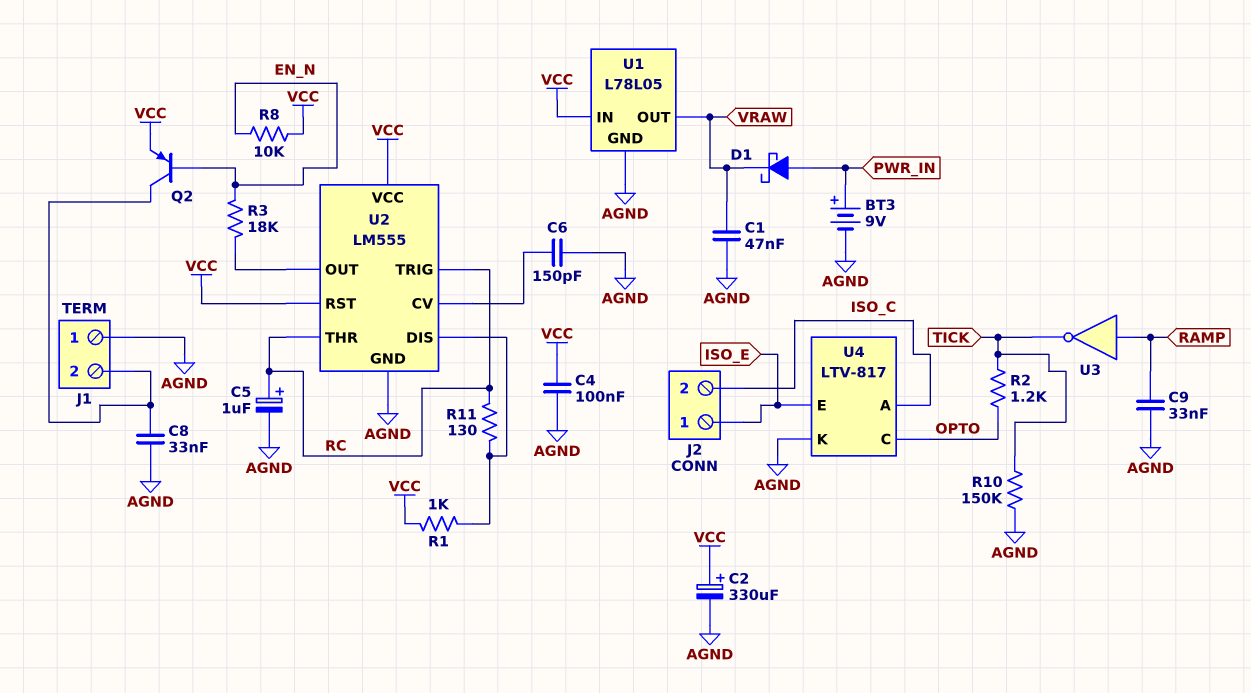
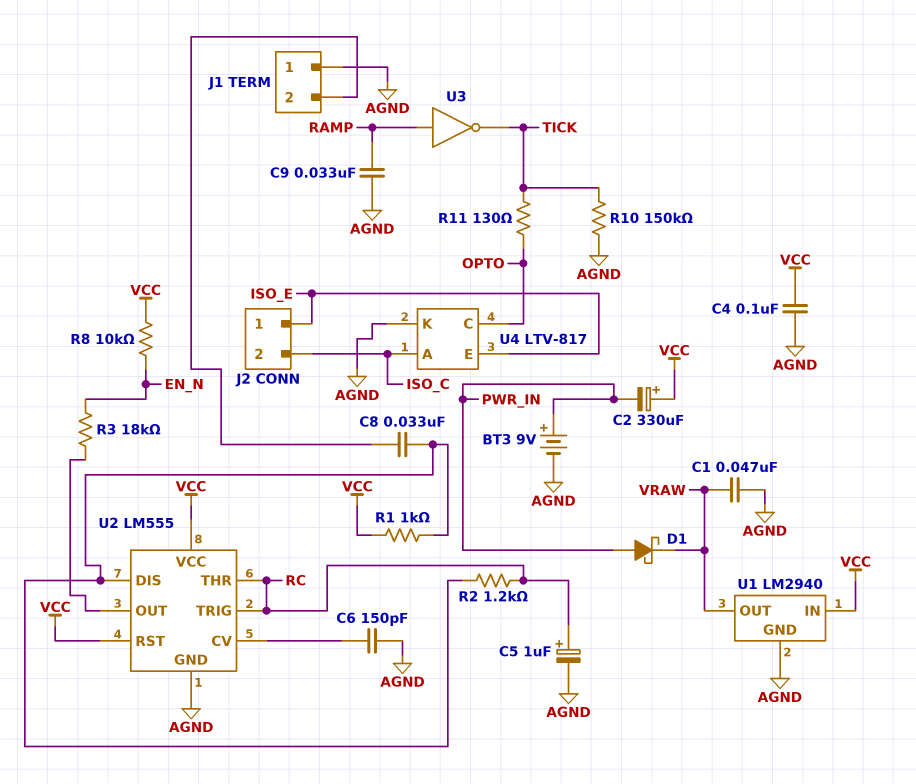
C2: 330uF (plus VCC, minus AGND) -> 330uF (plus VCC, minus PWR_IN)
C8: 33nF (AGND, J1/2) -> 33nF (J1/2, U2/DIS)
Q2: PNP (B EN_N, C J1/2, E VCC) -> none
R2: 1.2k (OPTO, TICK) -> 1.2k (RC, U2/DIS)
R11: 130 (RC, U2/DIS) -> 130 (OPTO, TICK)
U1: L78L05 -> LM2940

